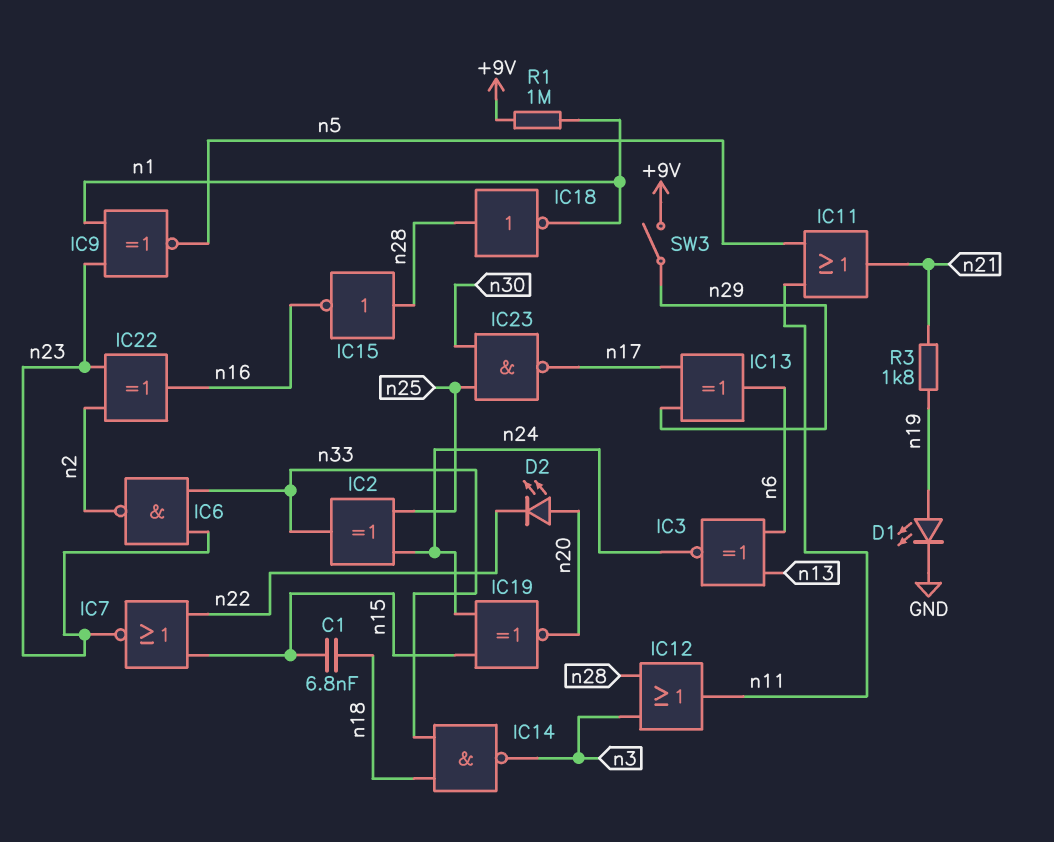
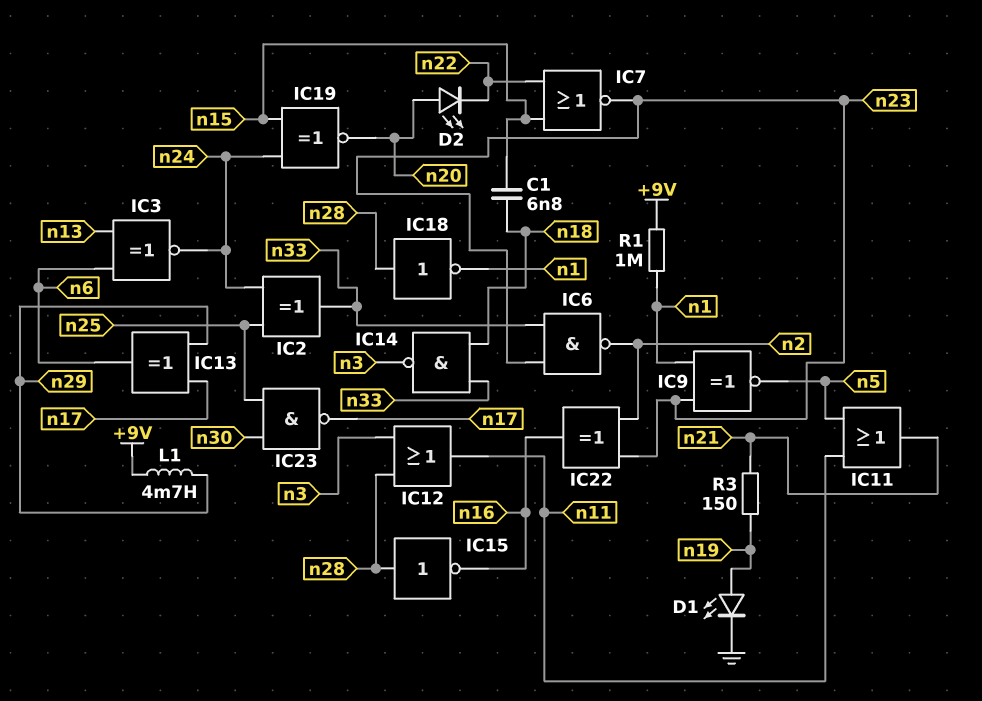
L1: none -> 4.7mH (+9V, n29)
R3: 1.8k (n19, n21) -> 150 (n19, n21)
SW3: switch (+9V, n29) -> none

